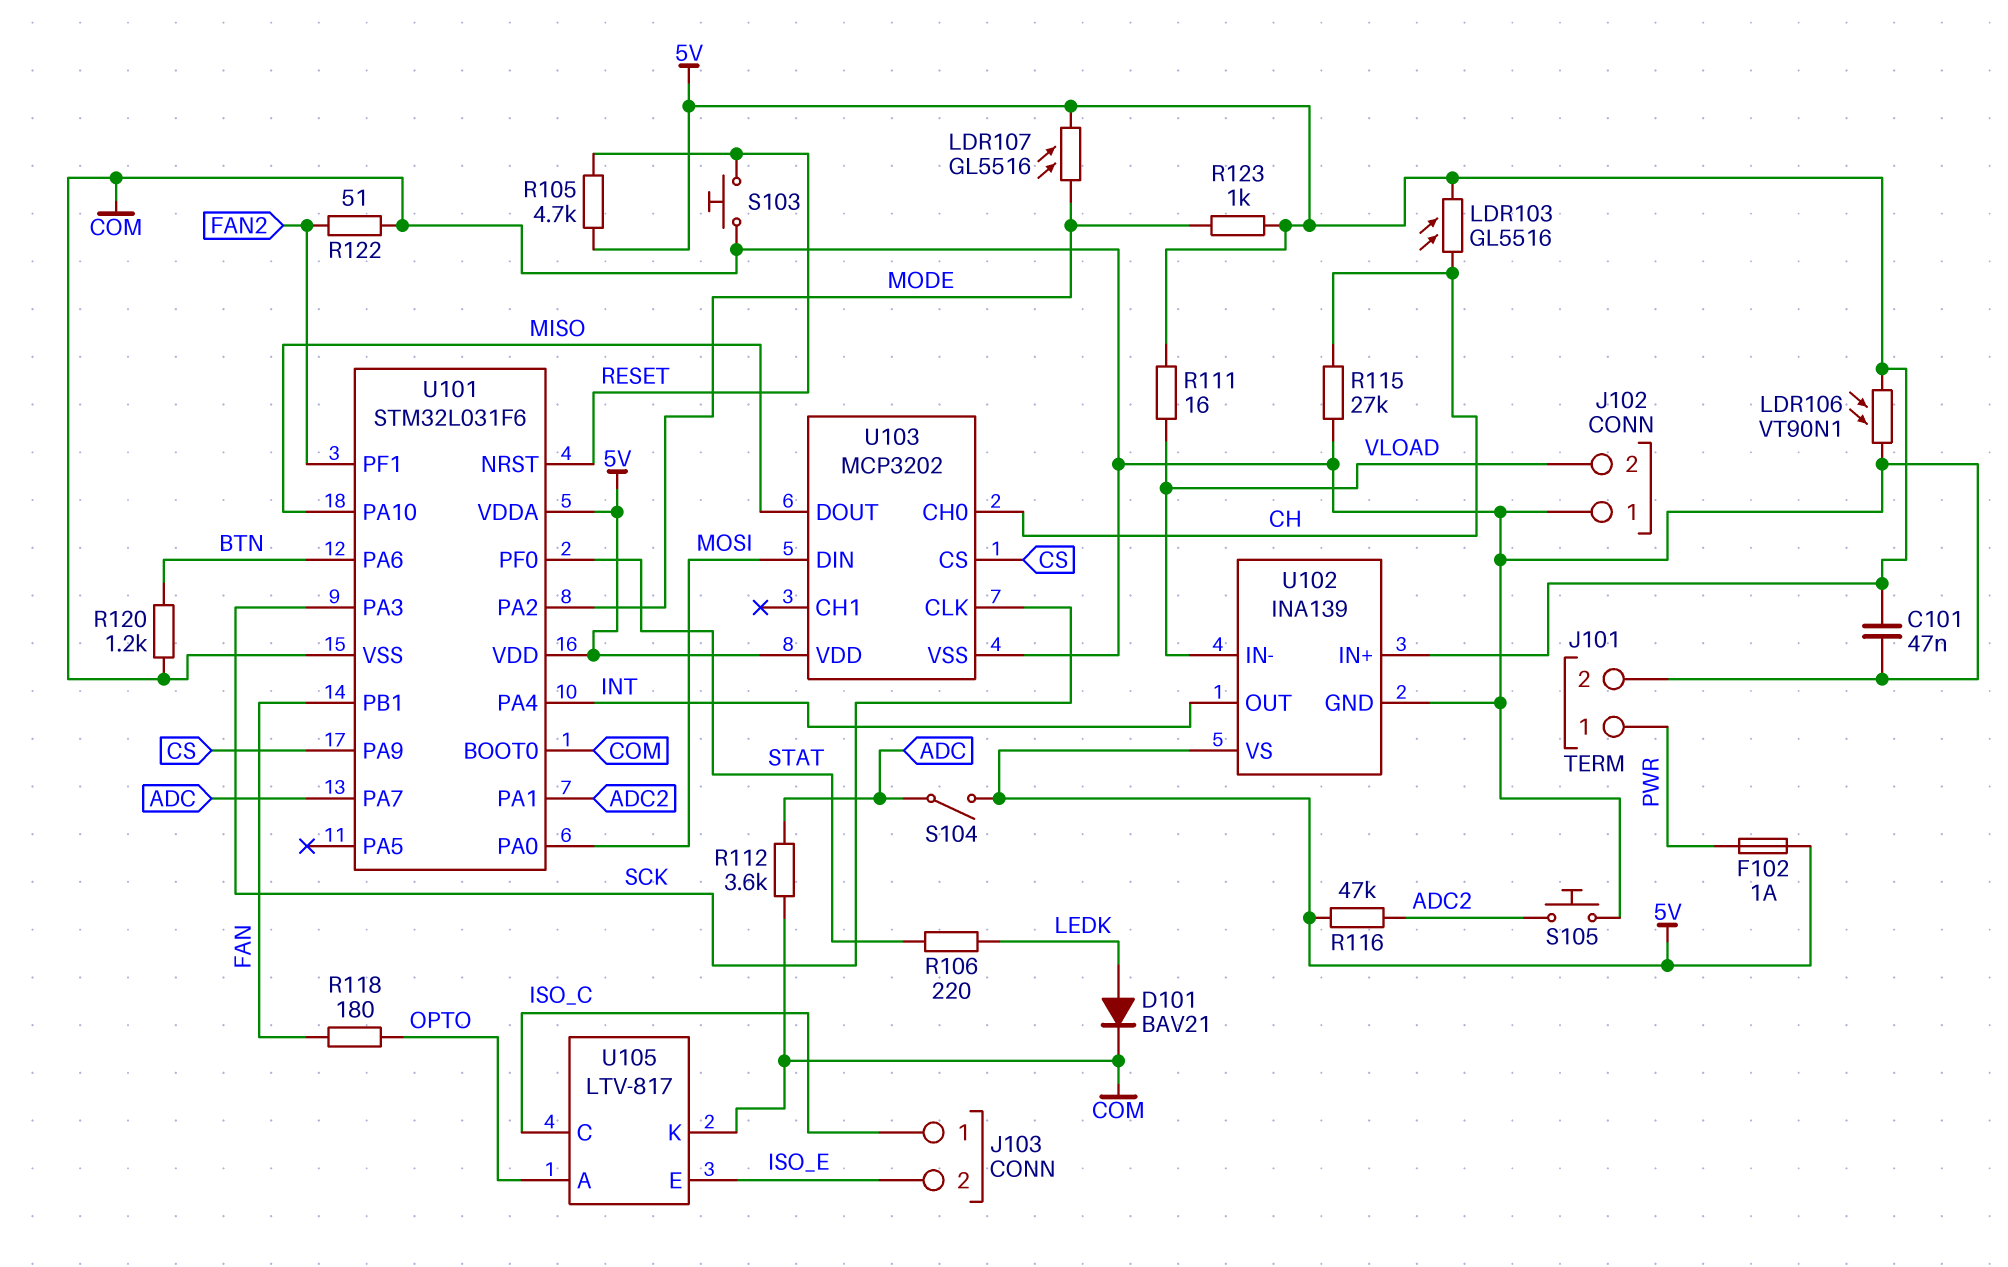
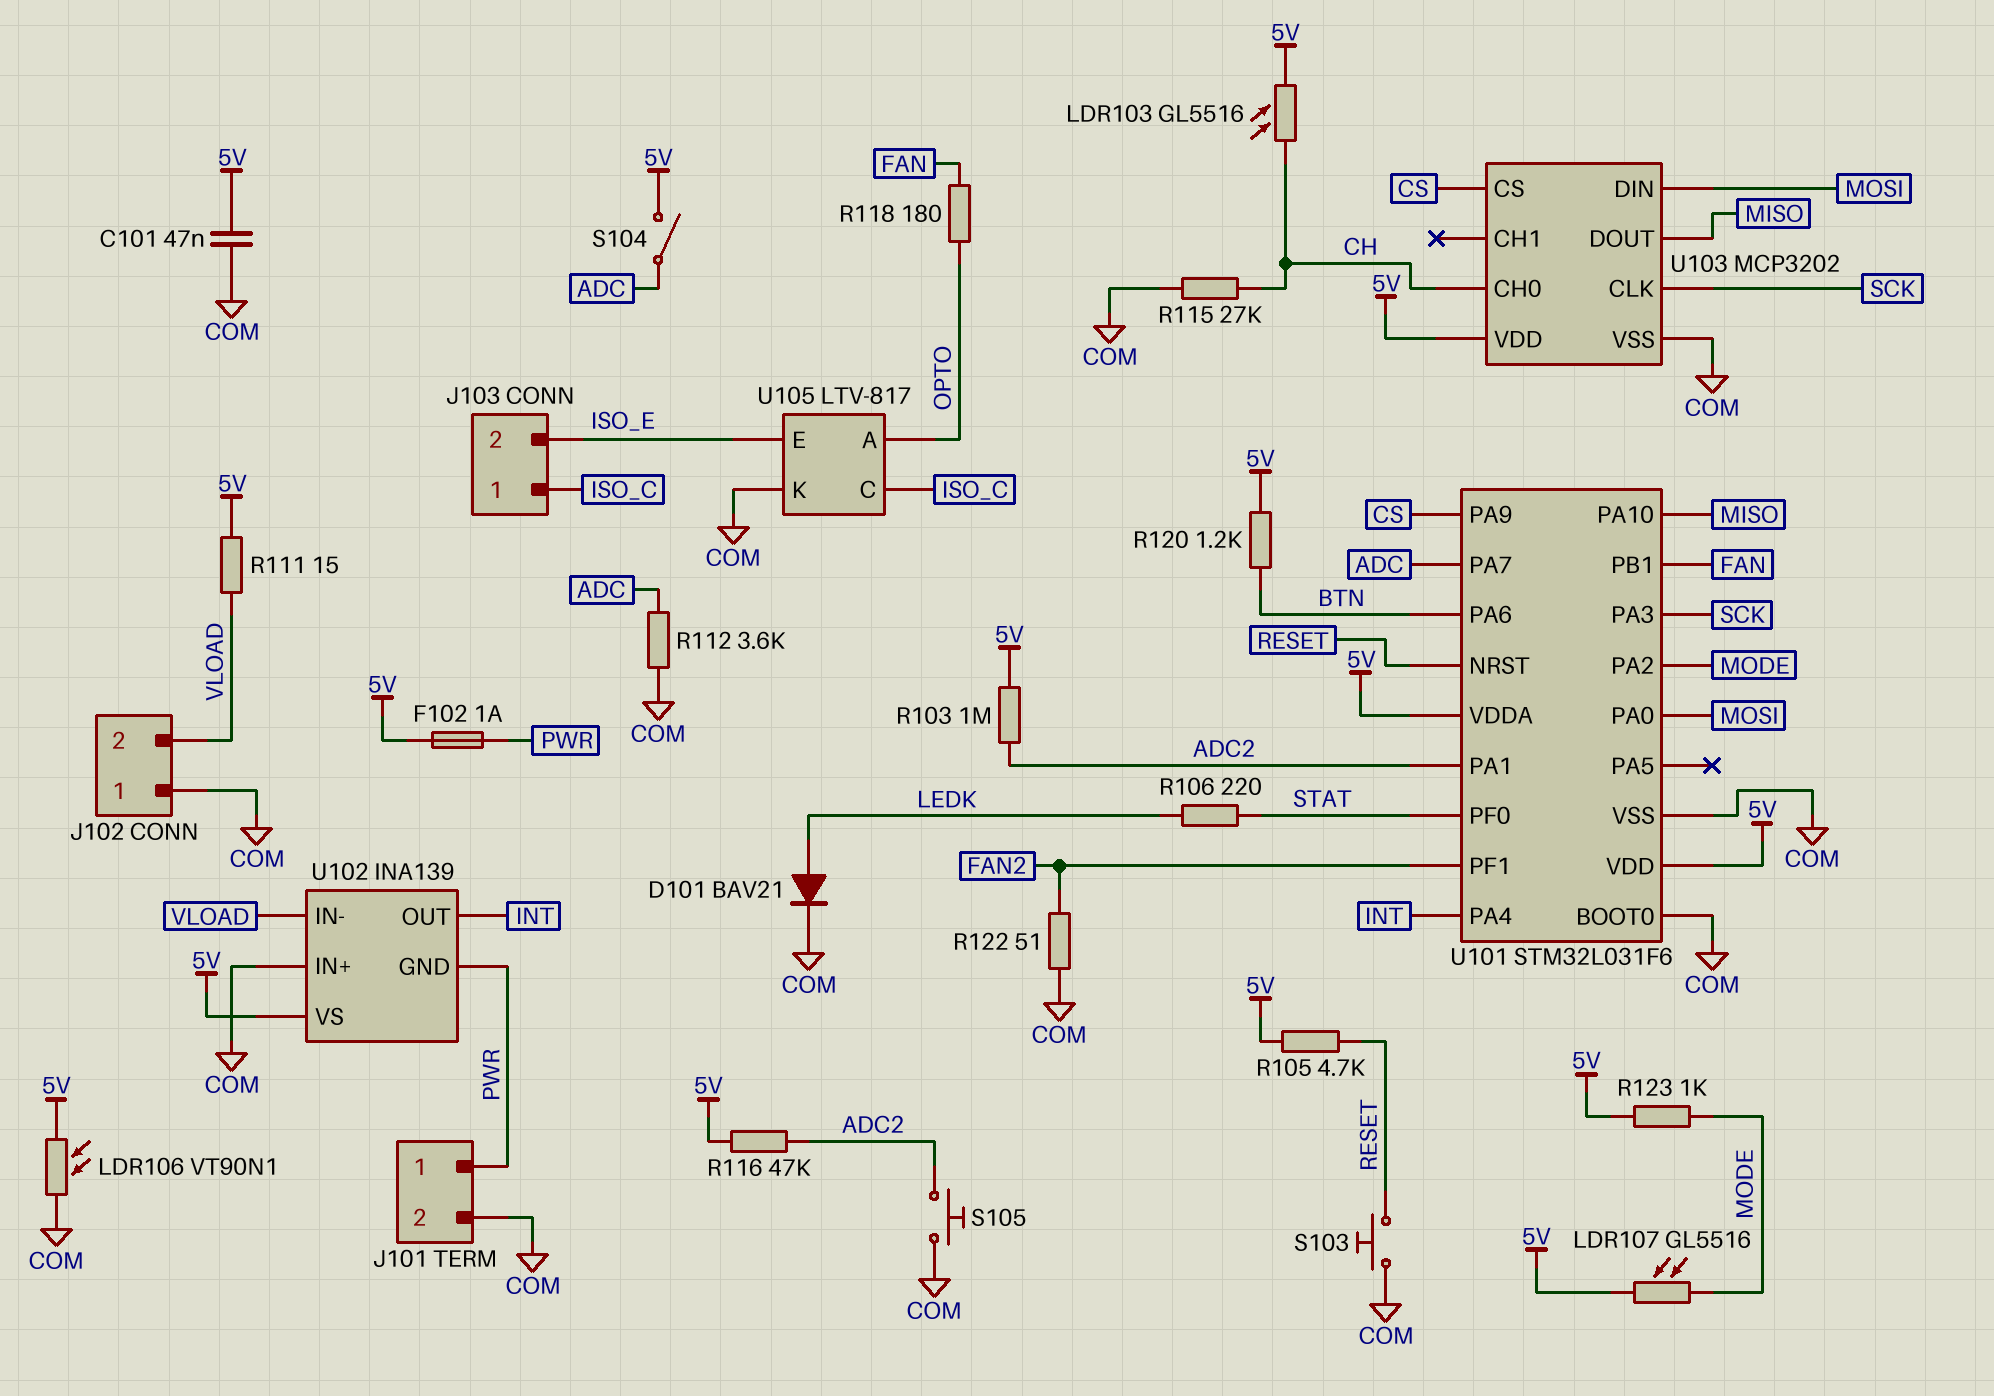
R103: none -> 1M (5V, ADC2)
R111: 16 (5V, VLOAD) -> 15 (5V, VLOAD)
R120: 1.2k (BTN, COM) -> 1.2k (5V, BTN)
U102 pin GND: COM -> PWR
U102 pin IN+: 5V -> COM

